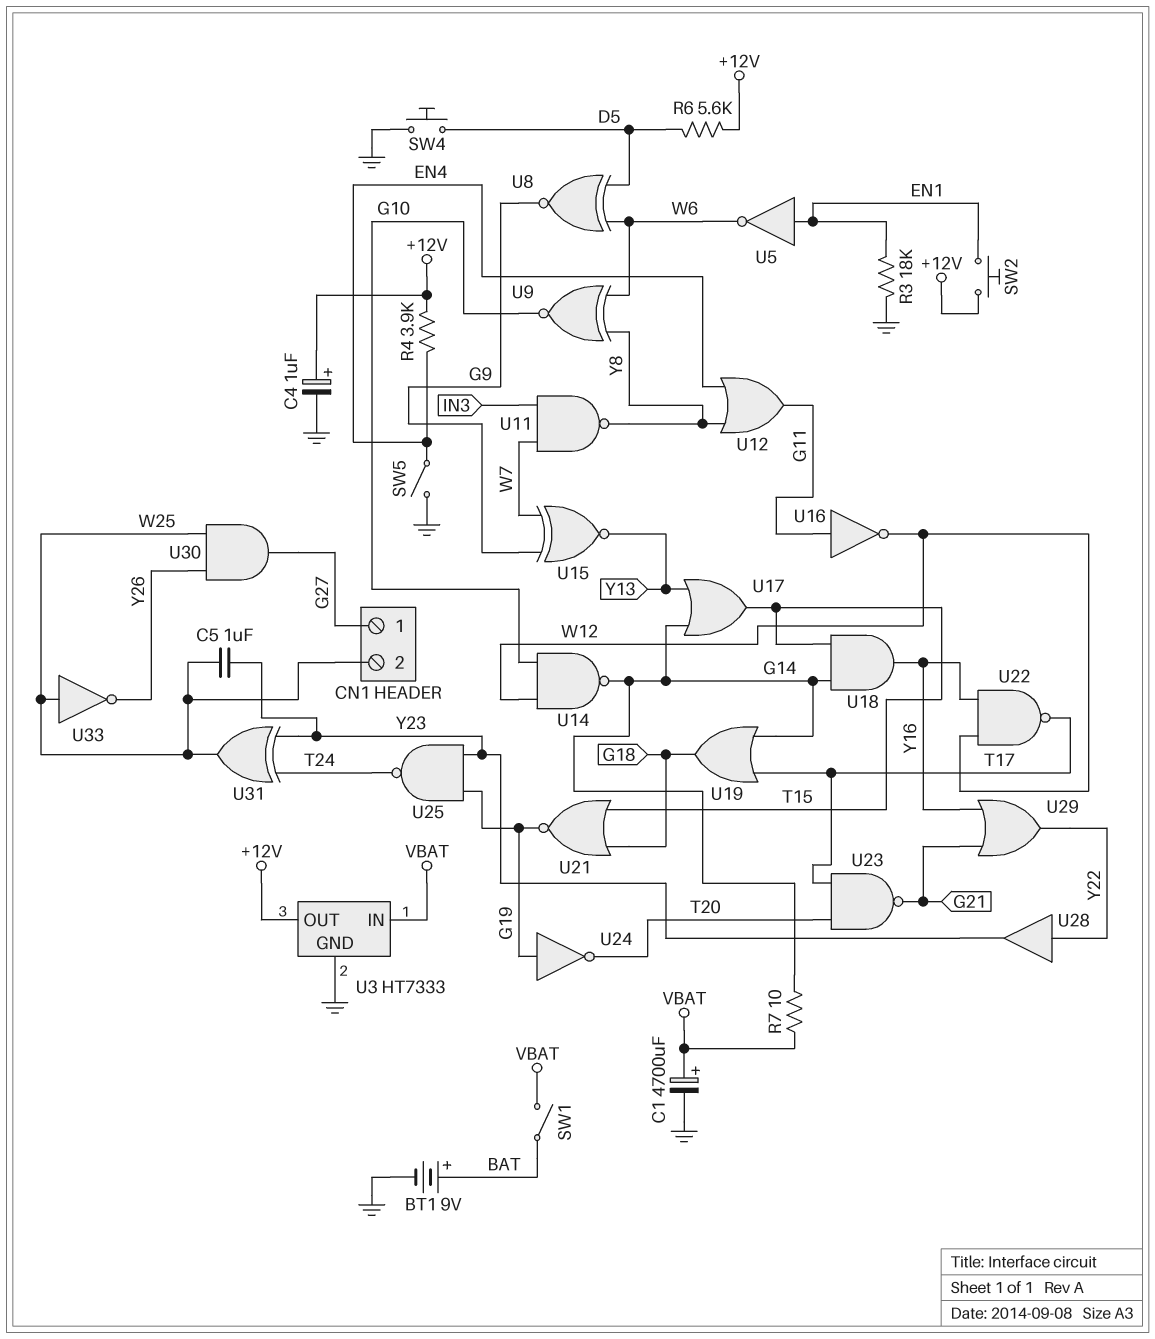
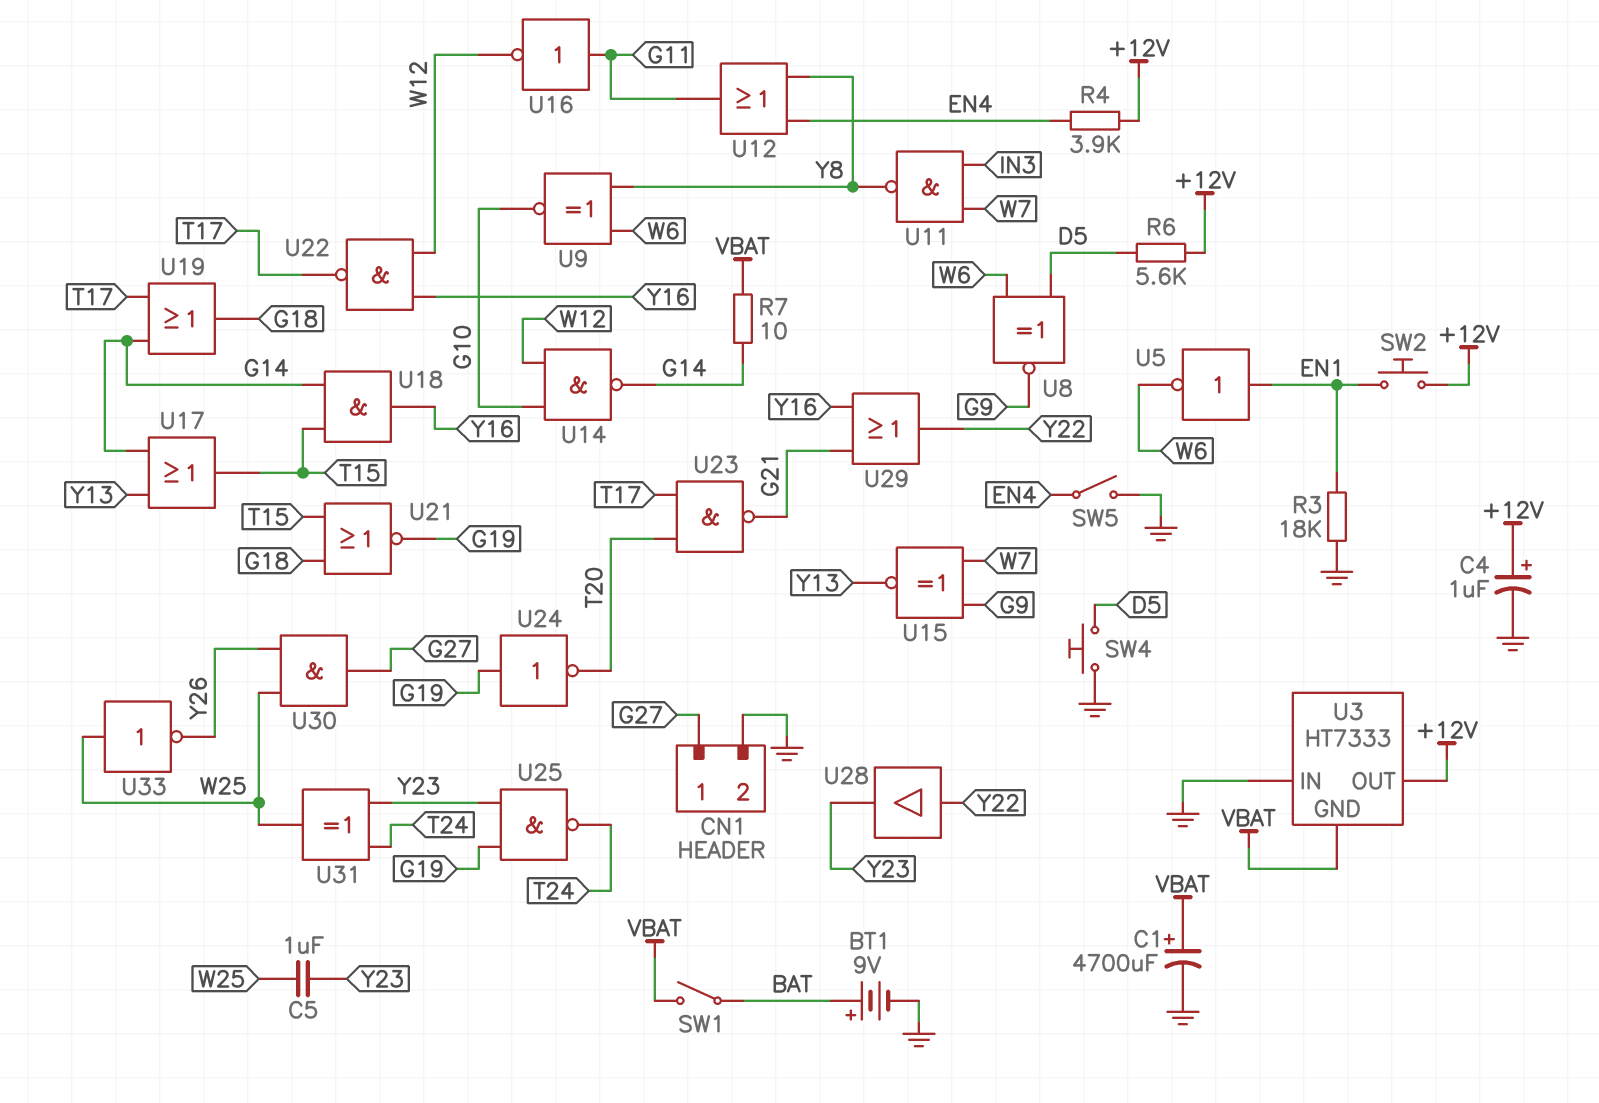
CN1 pin 2: W25 -> GND
U3 pin GND: GND -> VBAT
U3 pin IN: VBAT -> GND

